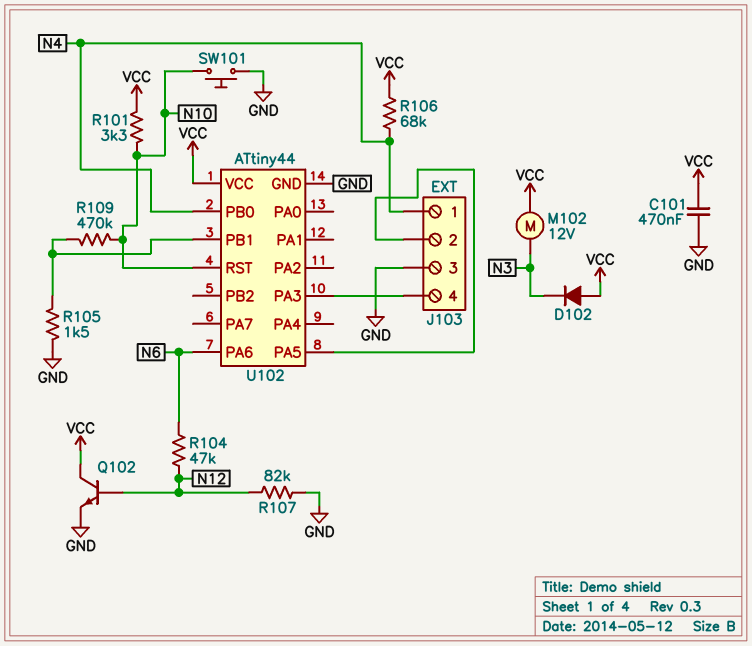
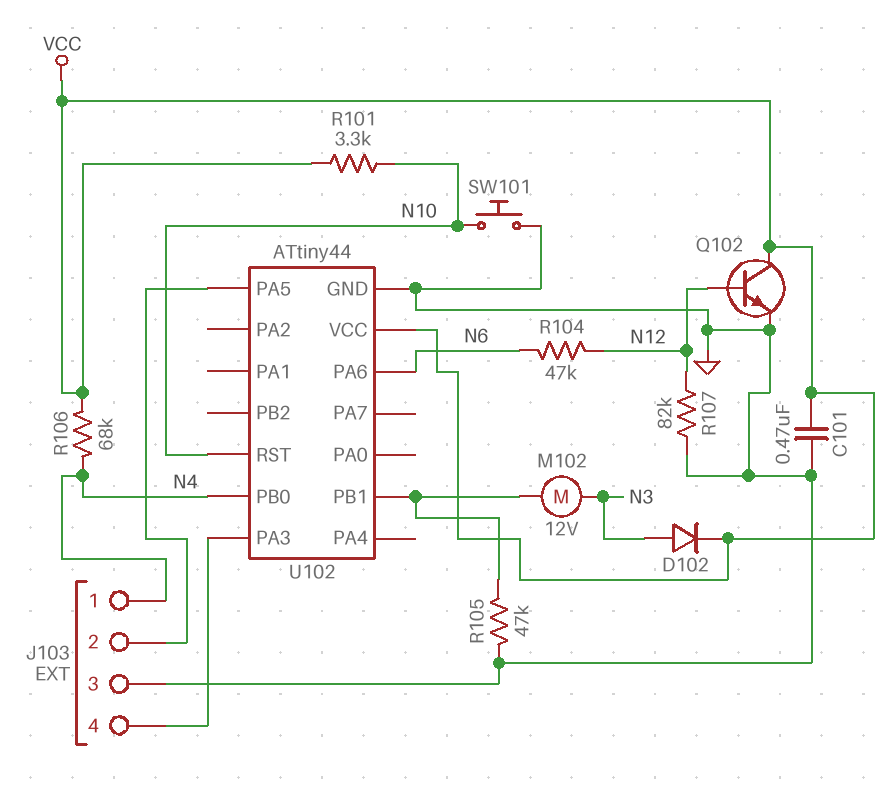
D102: diode (A VCC, K N3) -> diode (A N3, K VCC)
M102: motor 12V (N3, VCC) -> motor 12V (N3, U102/PB1)
R105: 1.5k (GND, U102/PB1) -> 47k (GND, U102/PB1)
R109: 470k (N10, U102/PB1) -> none

